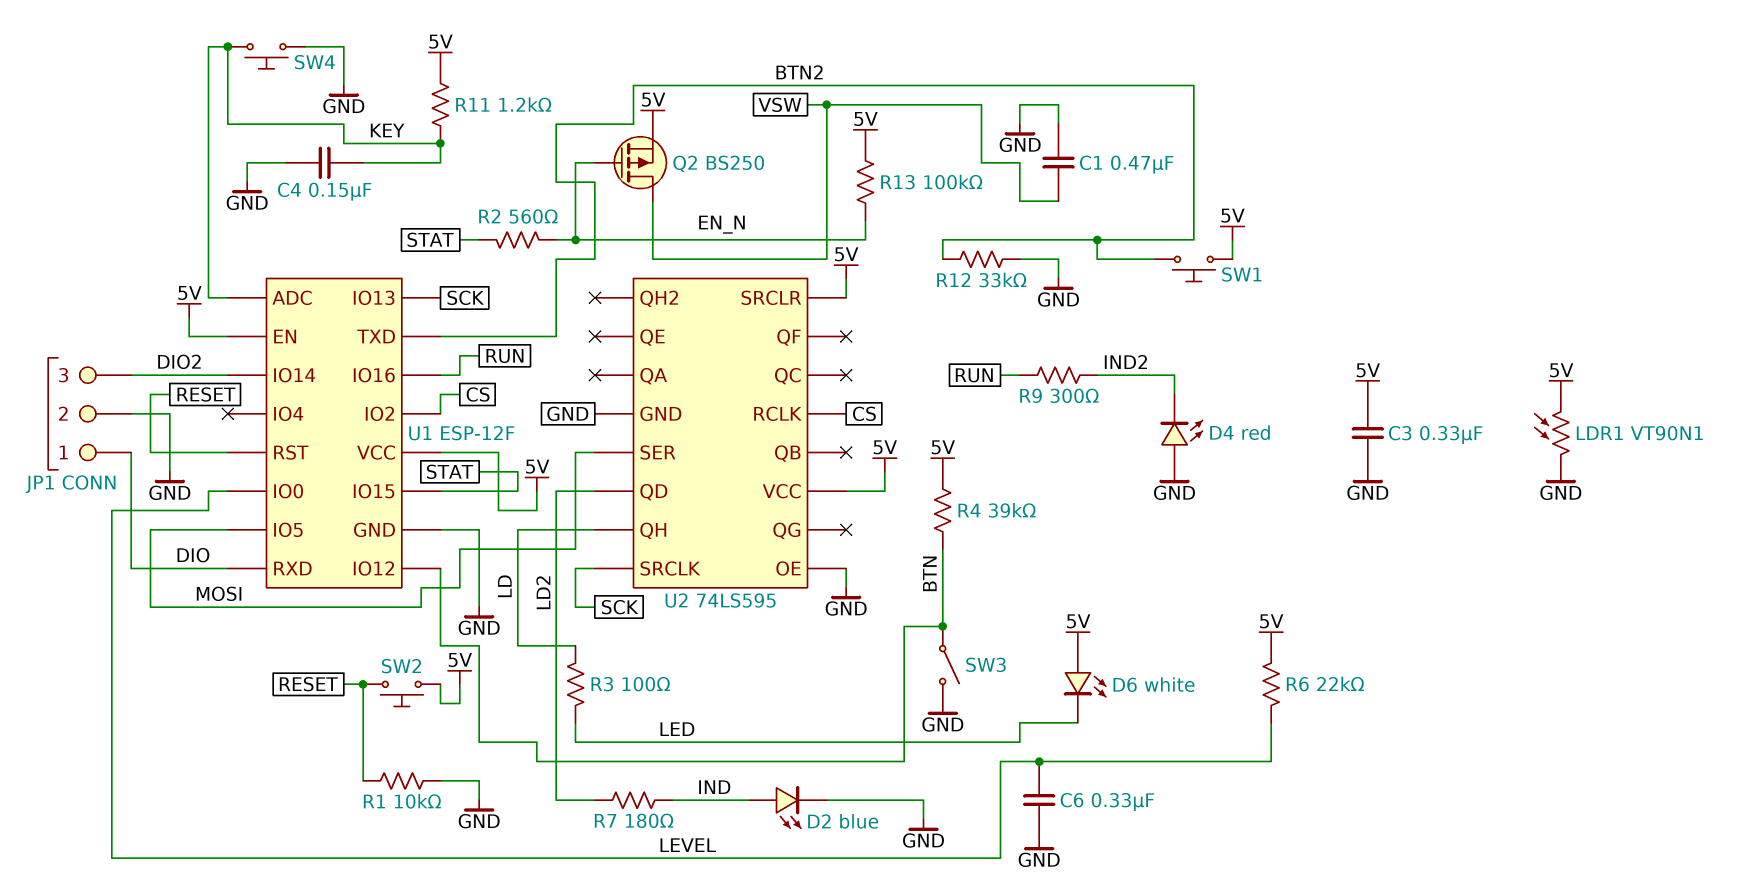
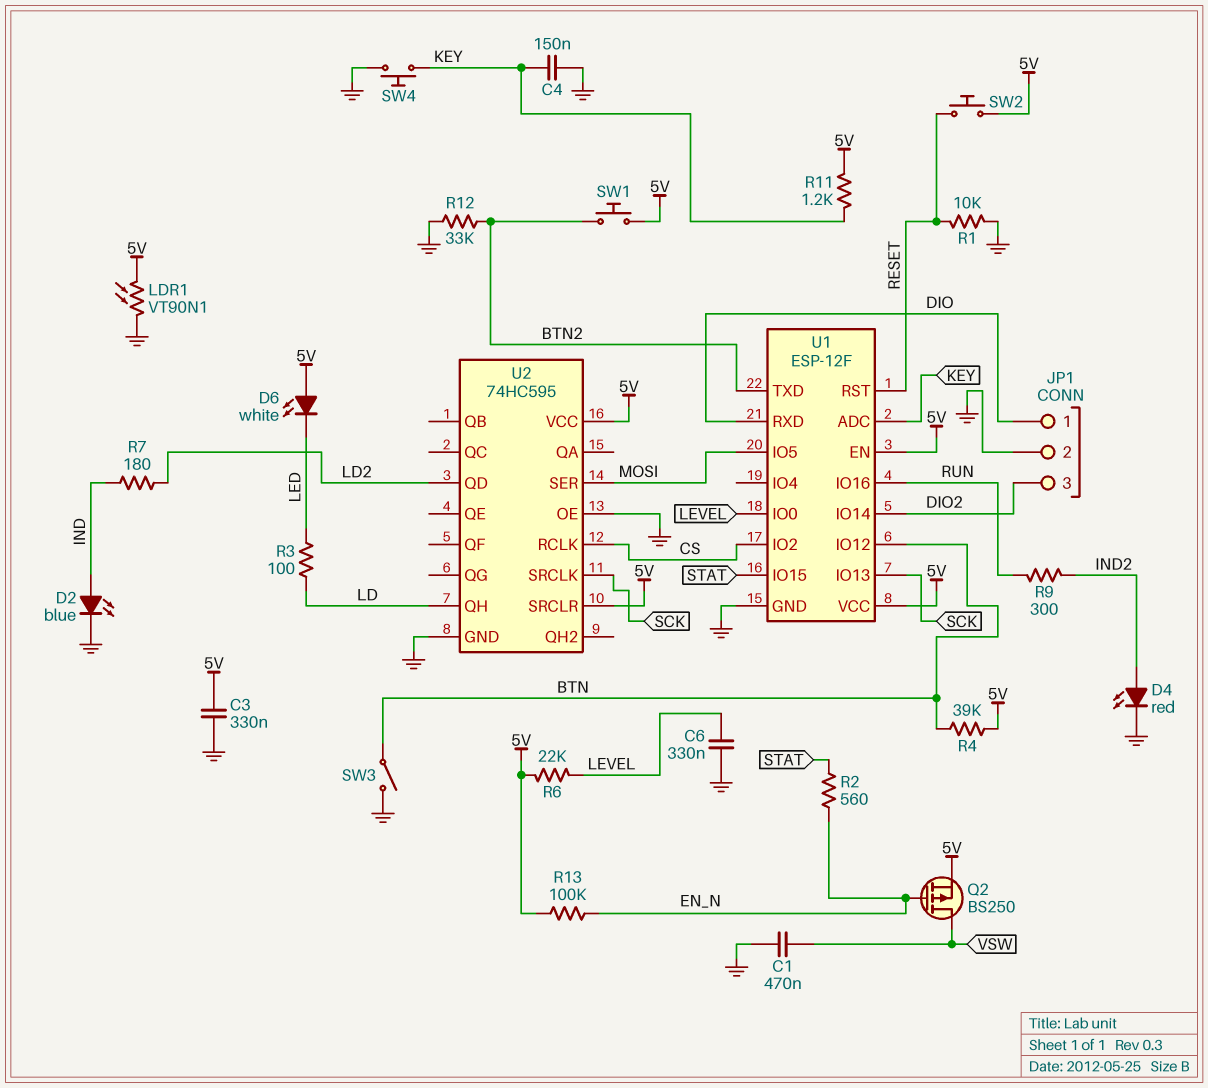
D4: LED red (A GND, K IND2) -> LED red (A IND2, K GND)
U2: 74LS595 -> 74HC595

